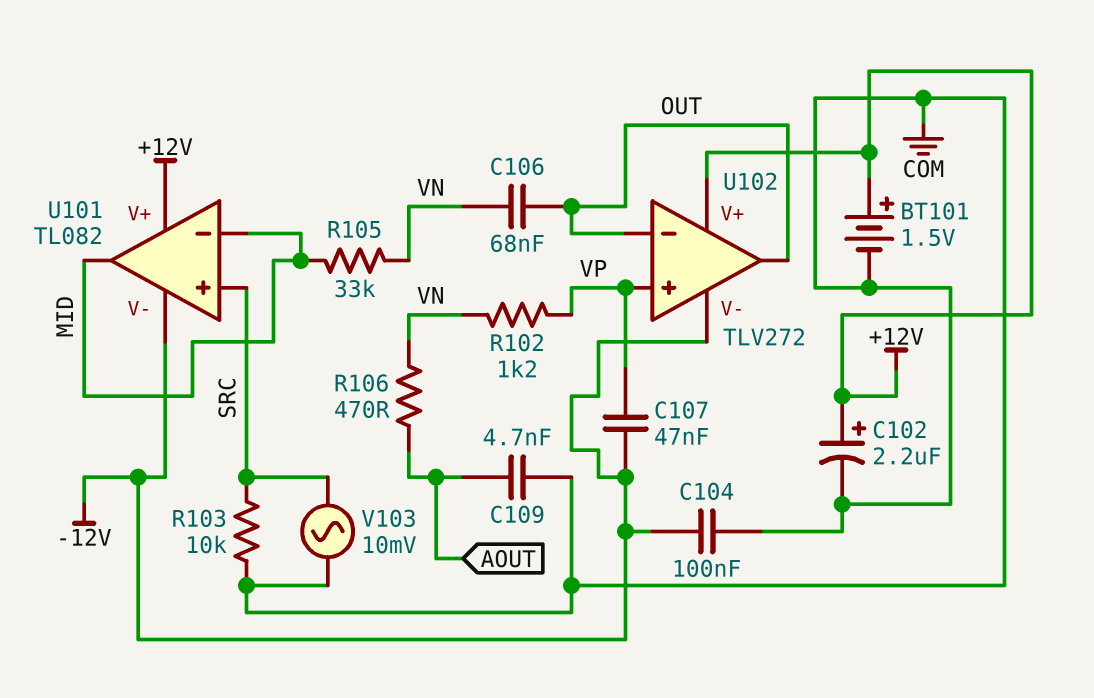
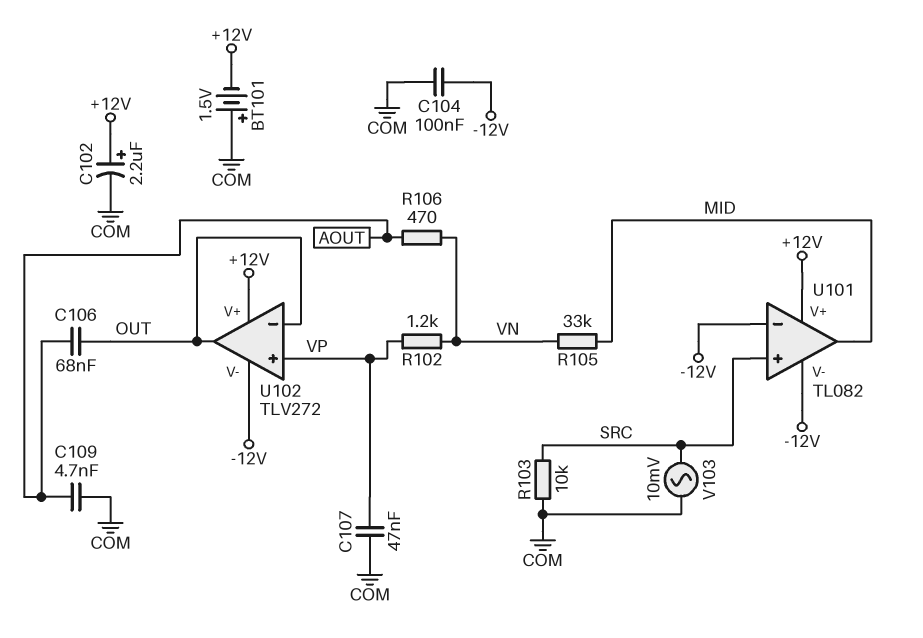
BT101: 1.5V (plus +12V, minus COM) -> 1.5V (plus COM, minus +12V)
C106: 68nF (OUT, VN) -> 68nF (AOUT, OUT)
C107: 47nF (-12V, VP) -> 47nF (COM, VP)
U101 pin in-: MID -> -12V

